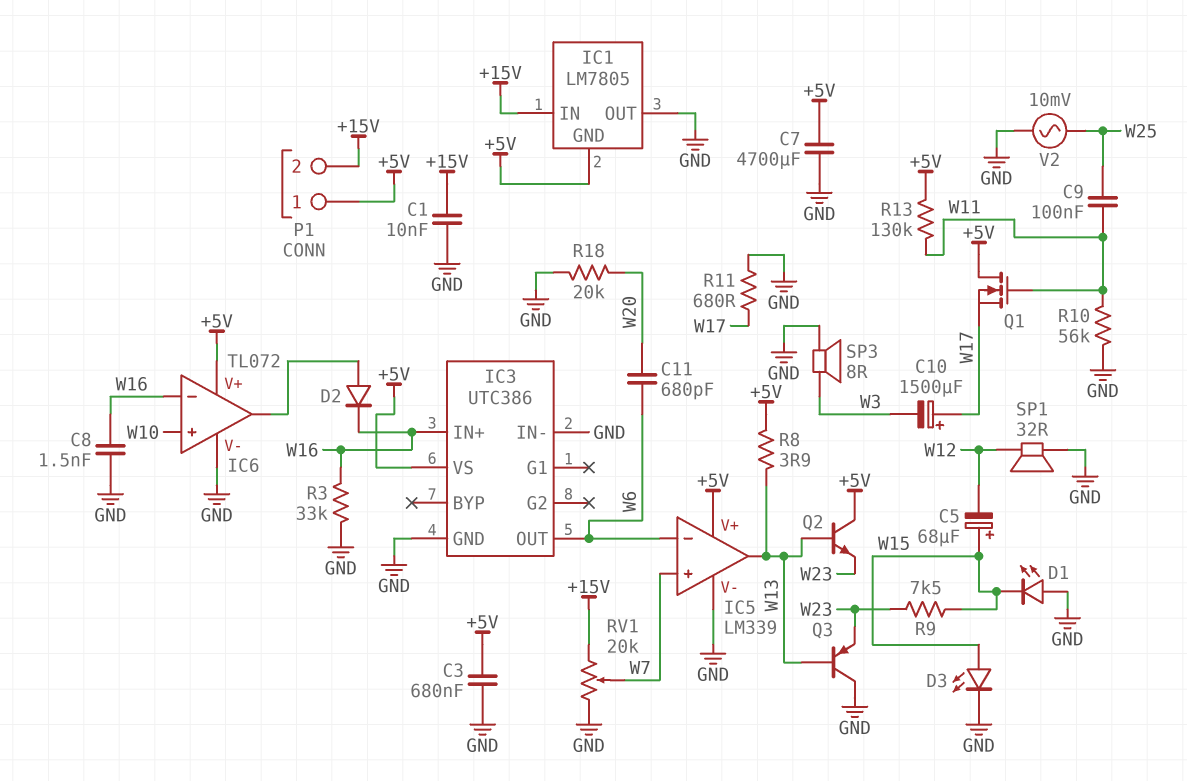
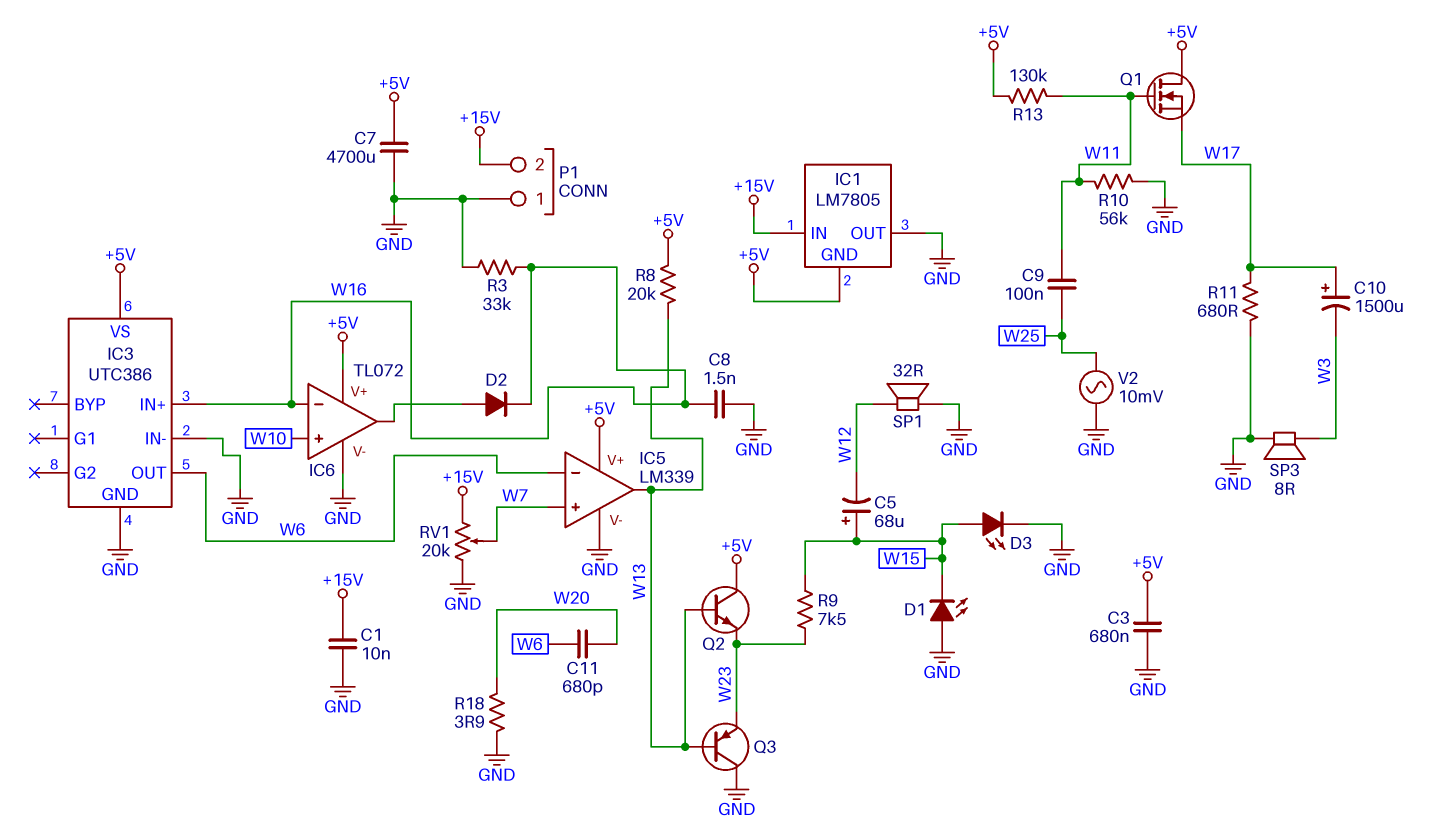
P1 pin 1: +5V -> GND
R8: 3.9 (+5V, W13) -> 20k (+5V, W13)
R18: 20k (GND, W20) -> 3.9 (GND, W20)

